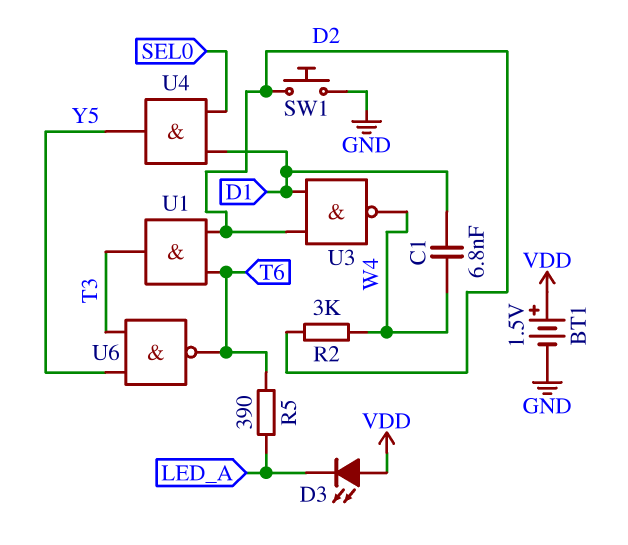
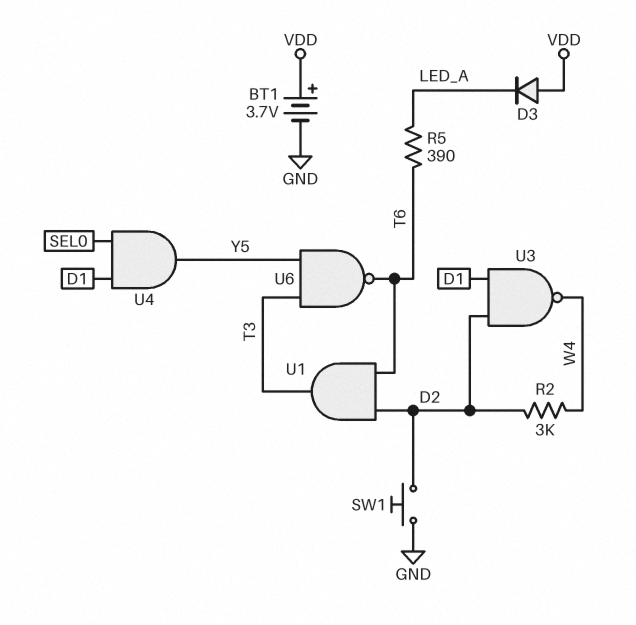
BT1: 1.5V (plus VDD, minus GND) -> 3.7V (plus VDD, minus GND)
C1: 6.8nF (D1, W4) -> none
D3: LED (A VDD, K LED_A) -> diode (A VDD, K LED_A)

